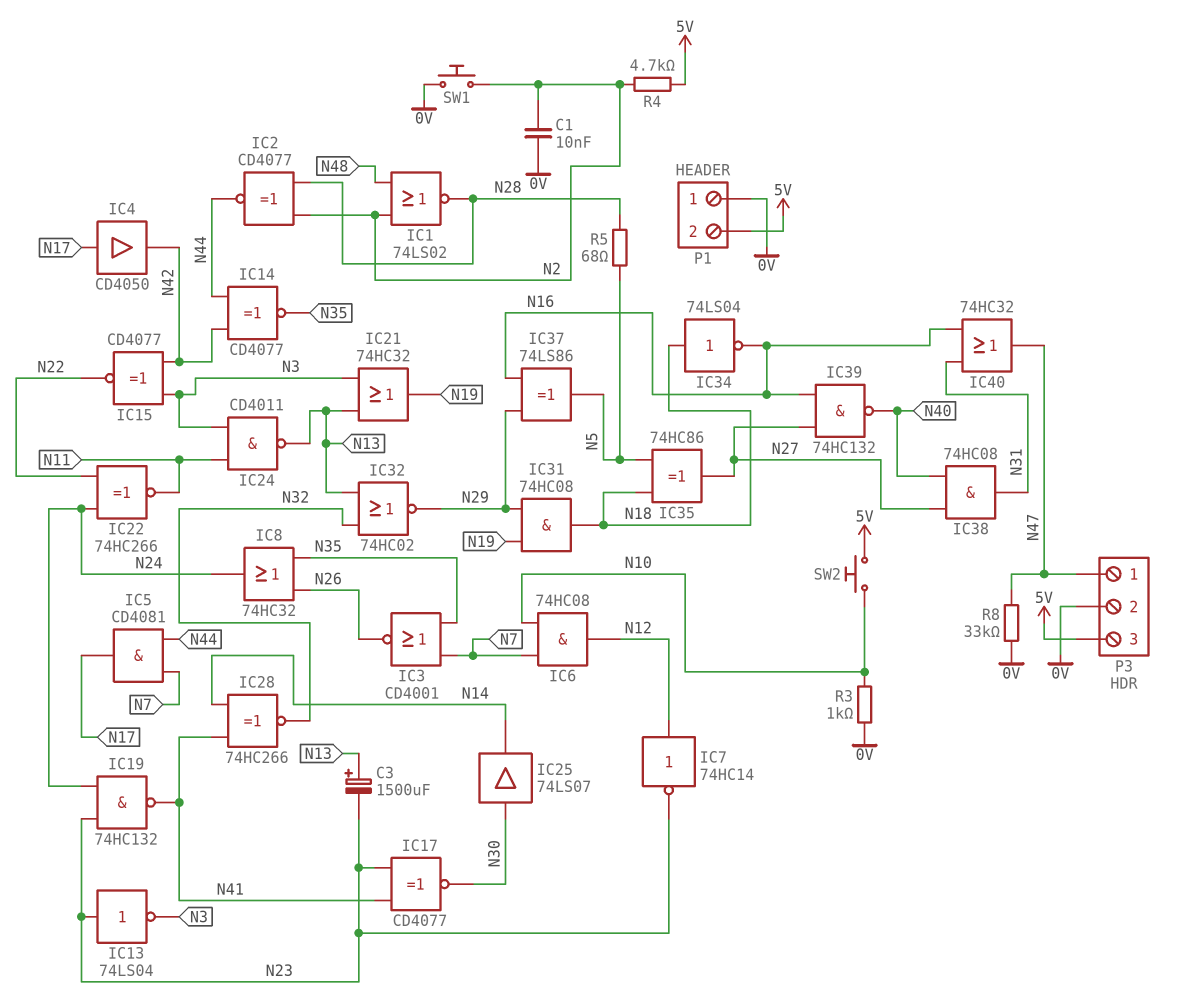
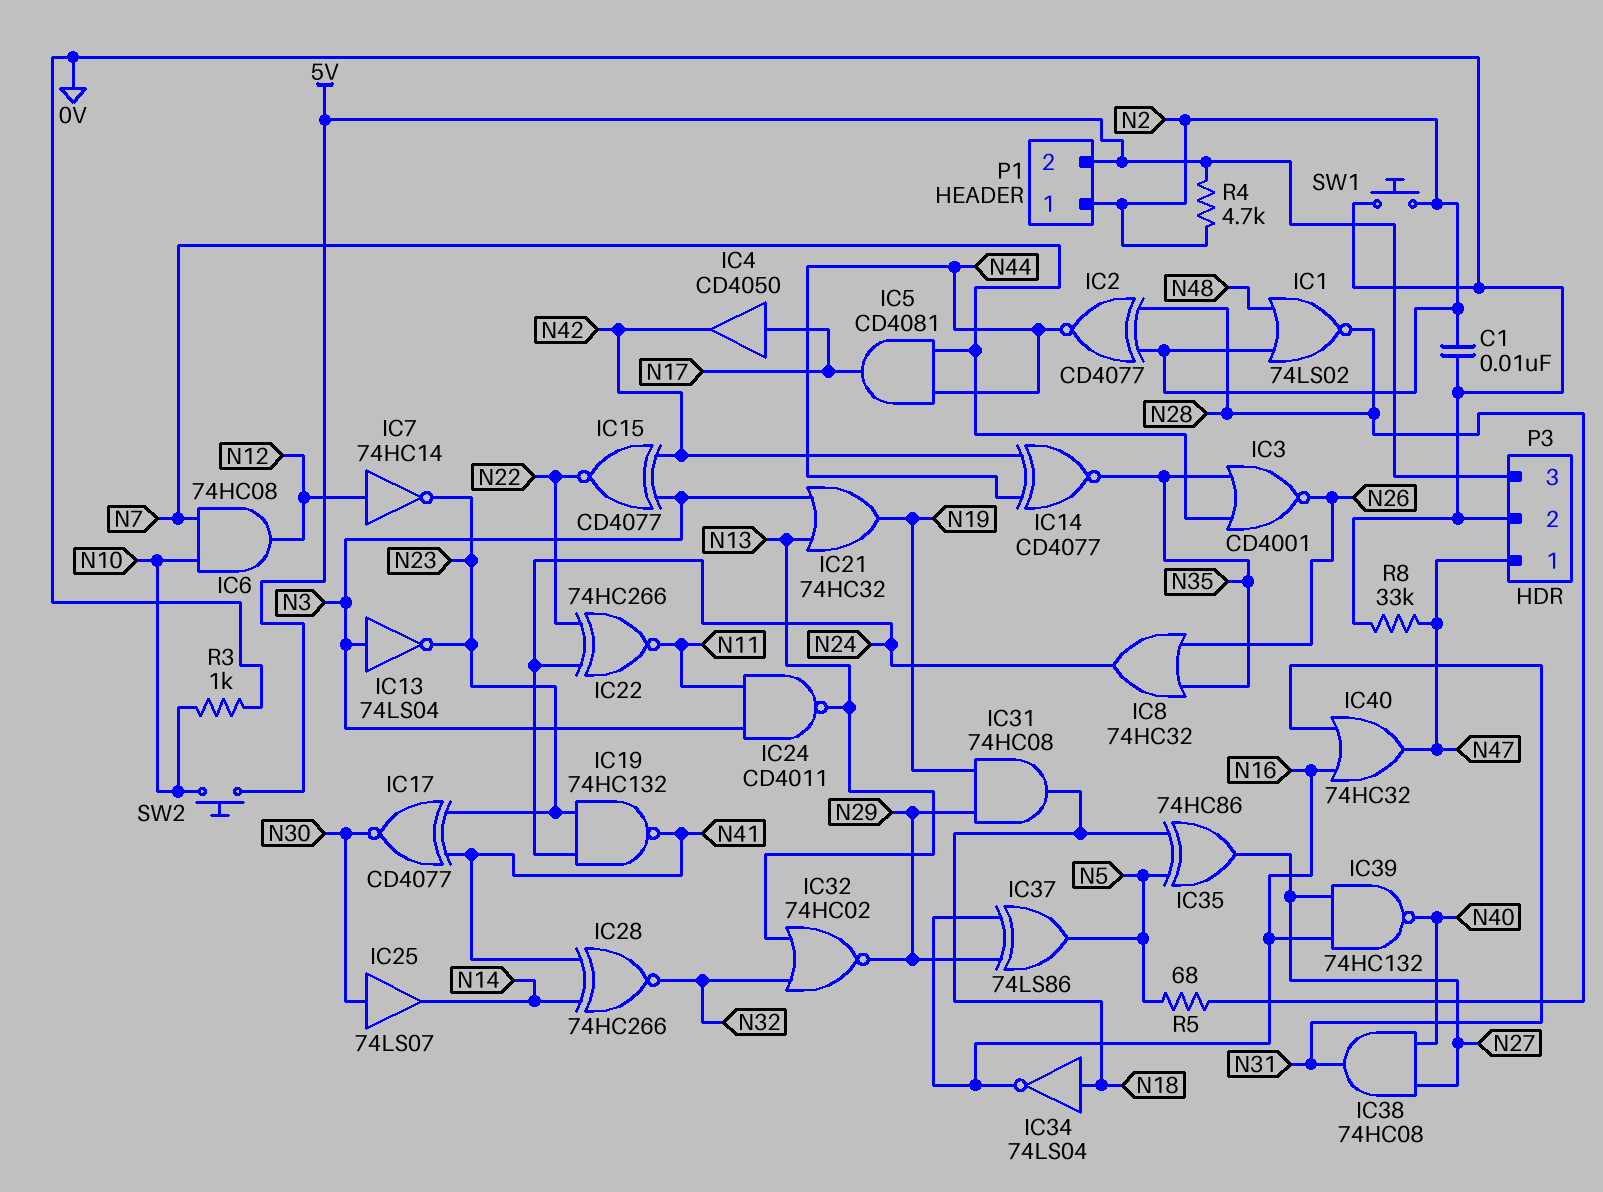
C3: 1500uF (plus N13, minus N23) -> none
IC13: NOT 74LS04 (in N23, out N3) -> NOT 74LS04 (in N3, out N23)
P1 pin 1: 0V -> N2

